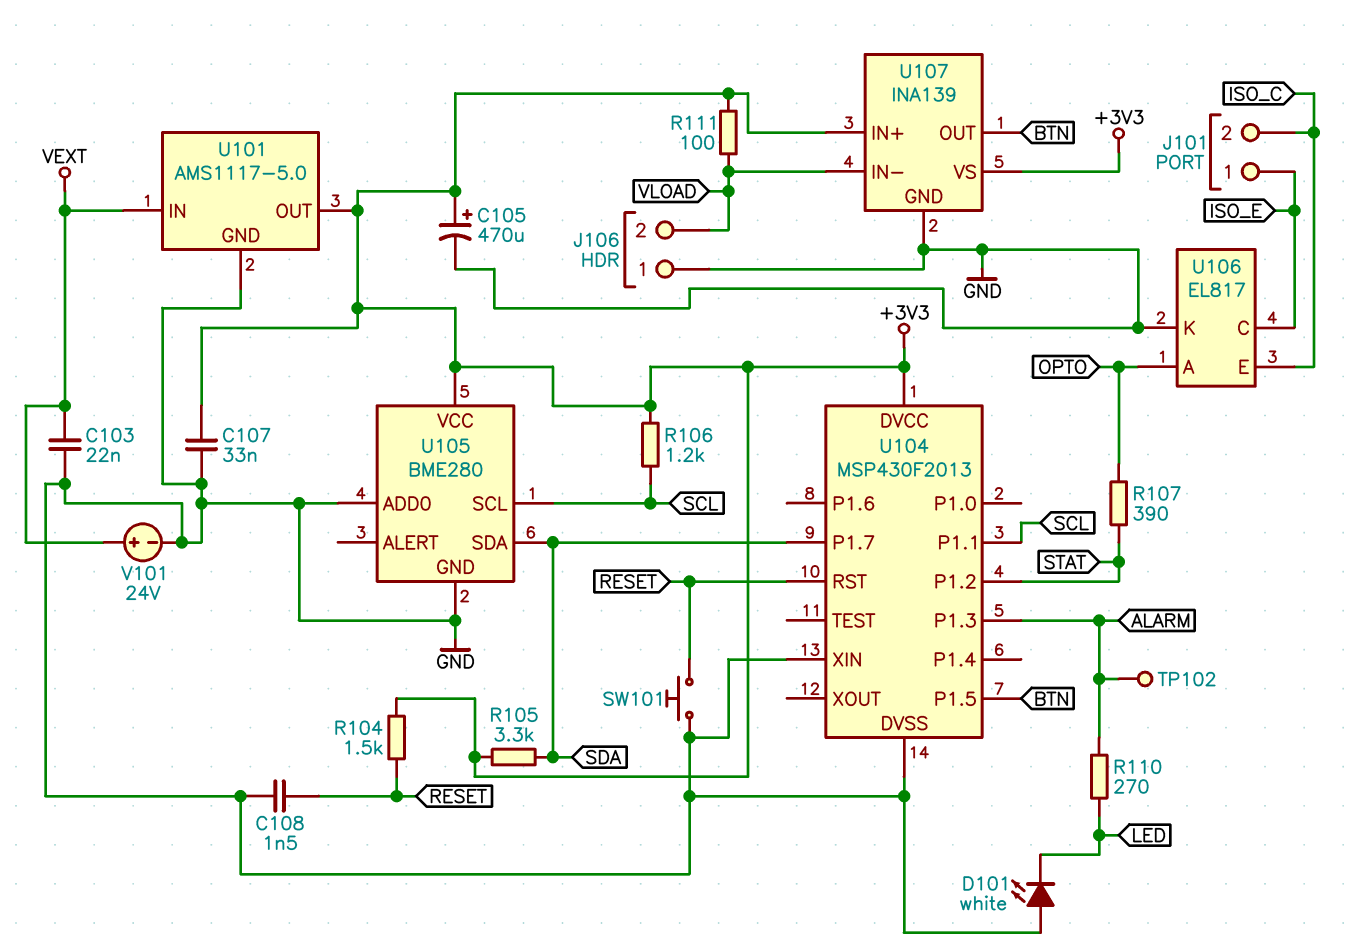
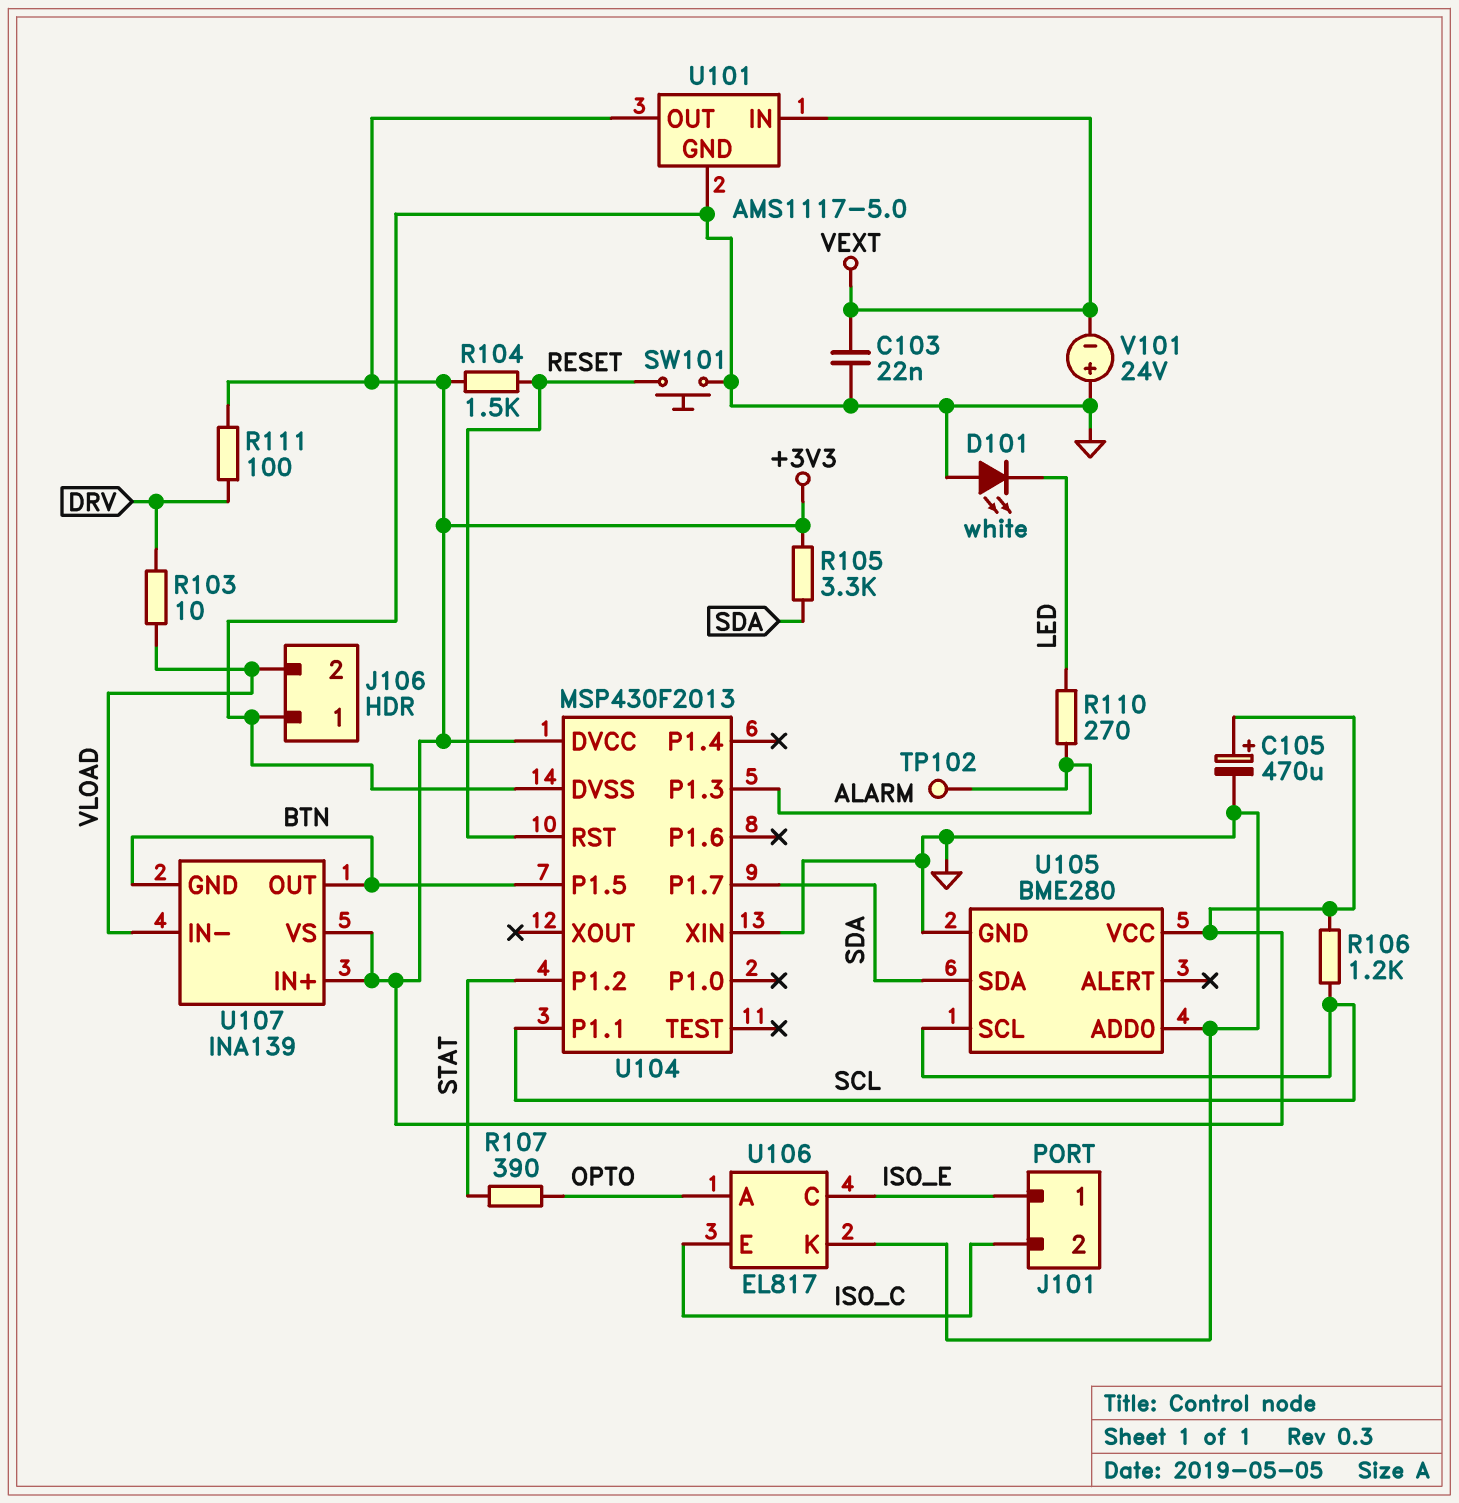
C107: 33nF (+3V3, GND) -> none
C108: 1.5nF (GND, RESET) -> none
R103: none -> 10 (DRV, VLOAD)
R111: 100 (+3V3, VLOAD) -> 100 (+3V3, DRV)
U107 pin GND: GND -> BTN
V101: 24V (plus VEXT, minus GND) -> 24V (plus GND, minus VEXT)

